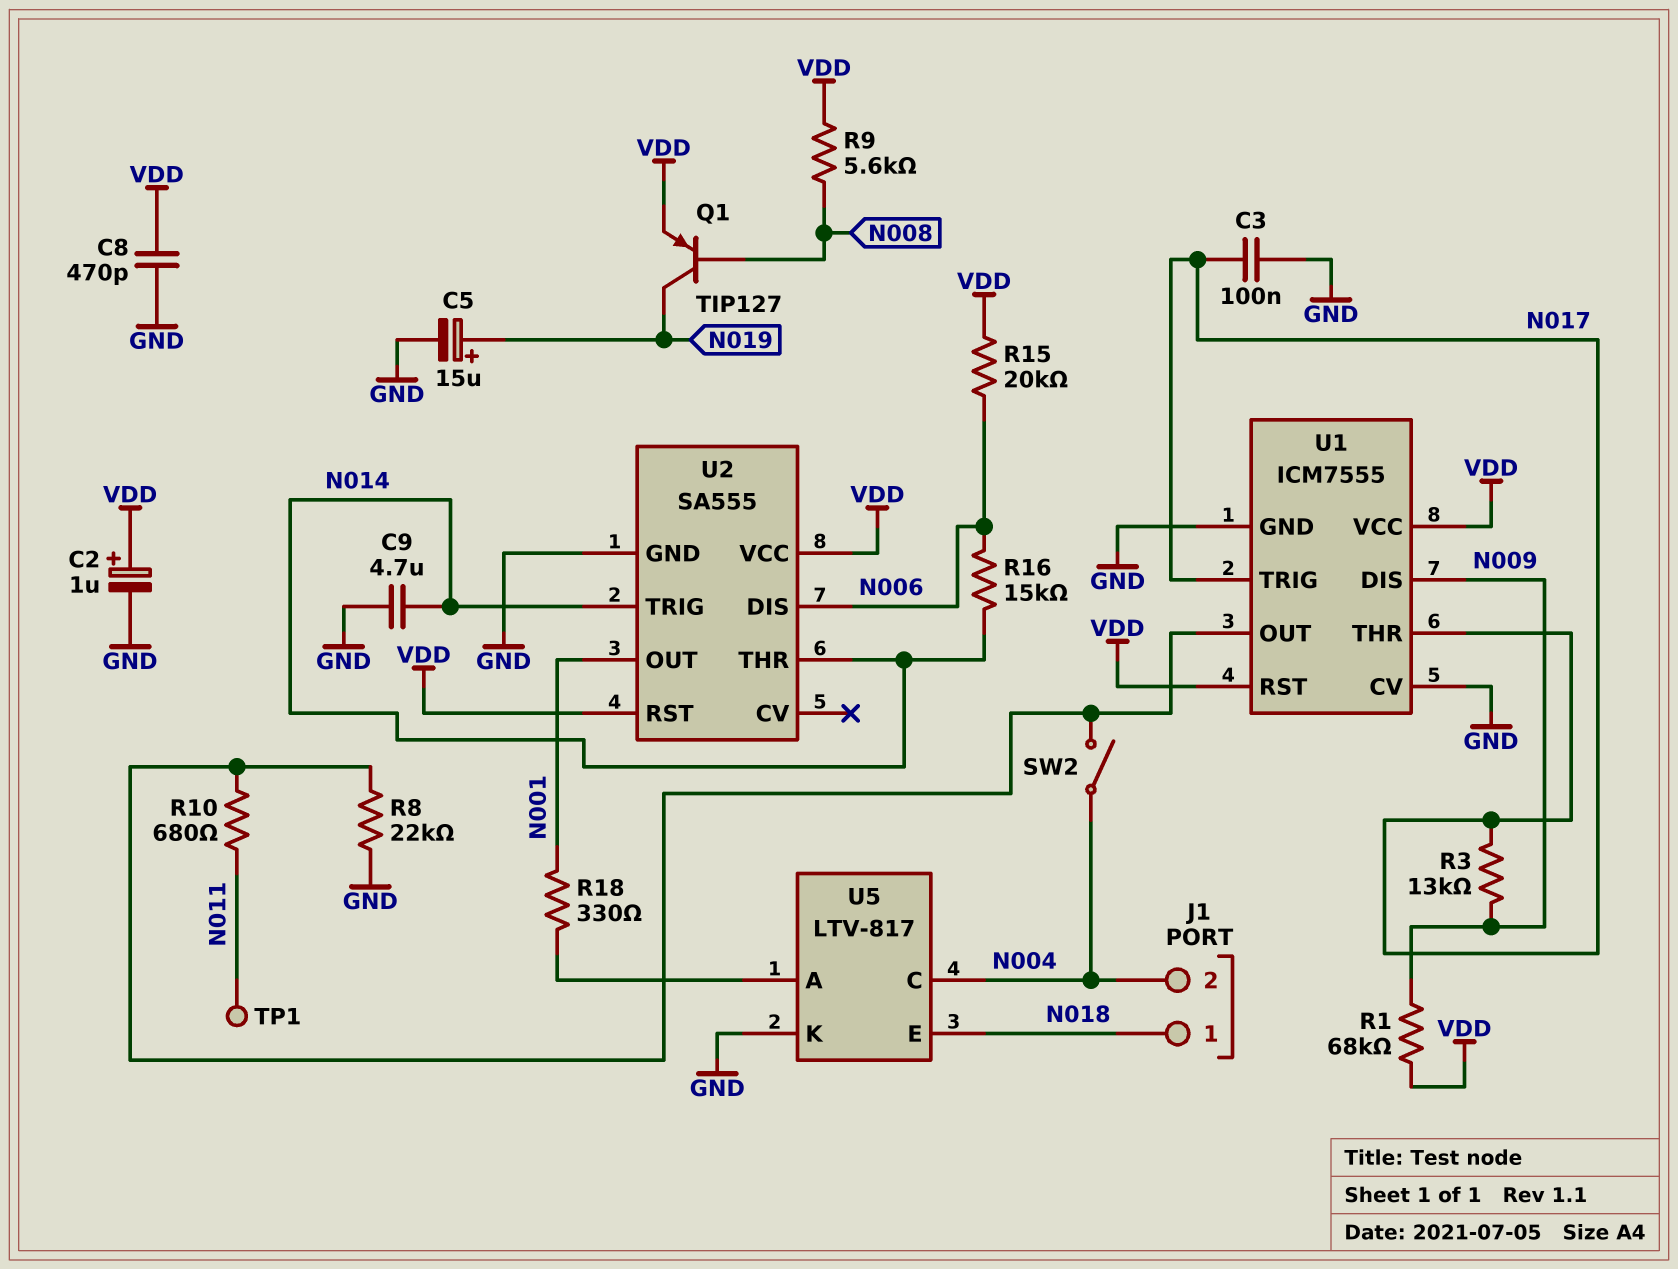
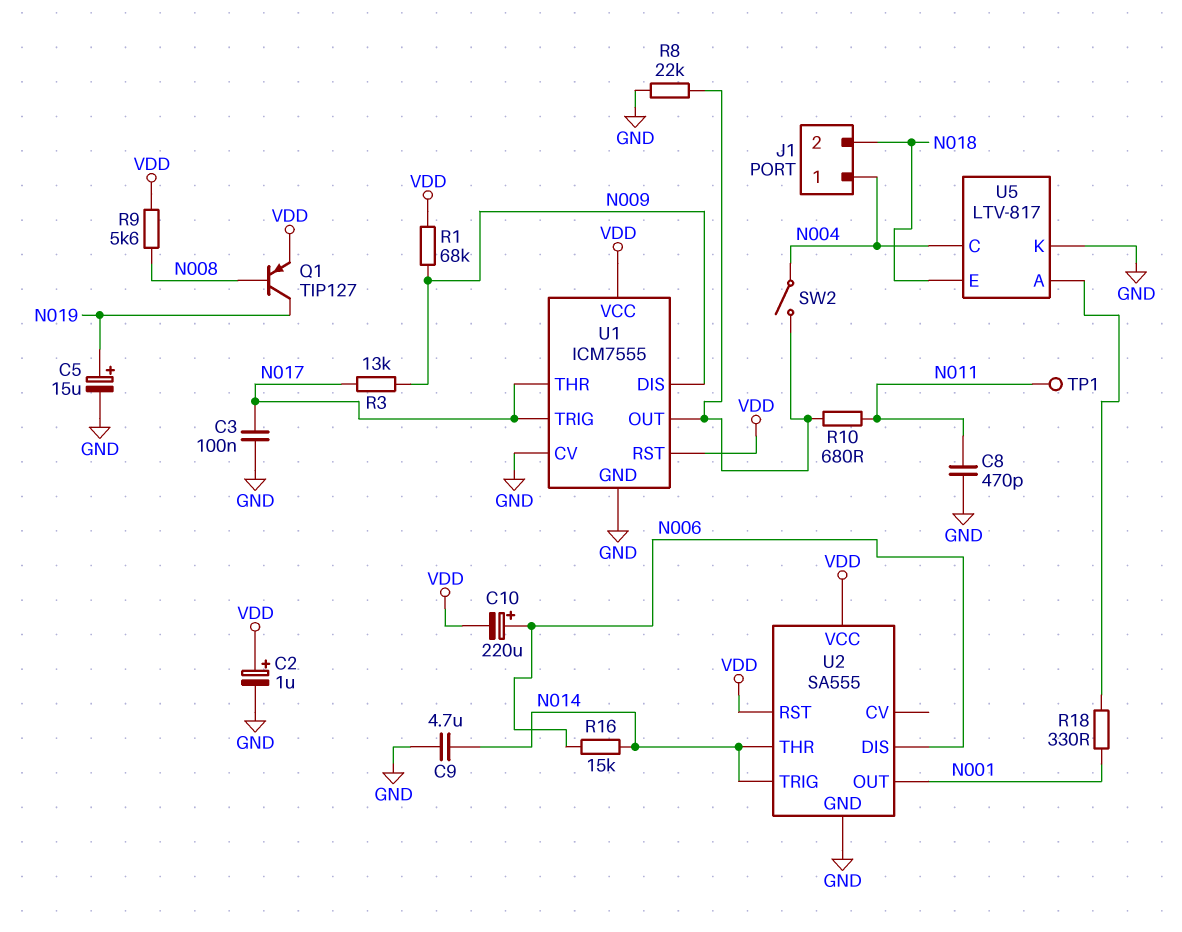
C8: 470pF (GND, VDD) -> 470pF (GND, N011)
C10: none -> 220uF (plus N006, minus VDD)
J1 pin 1: N018 -> N004
J1 pin 2: N004 -> N018
R15: 20k (N006, VDD) -> none

